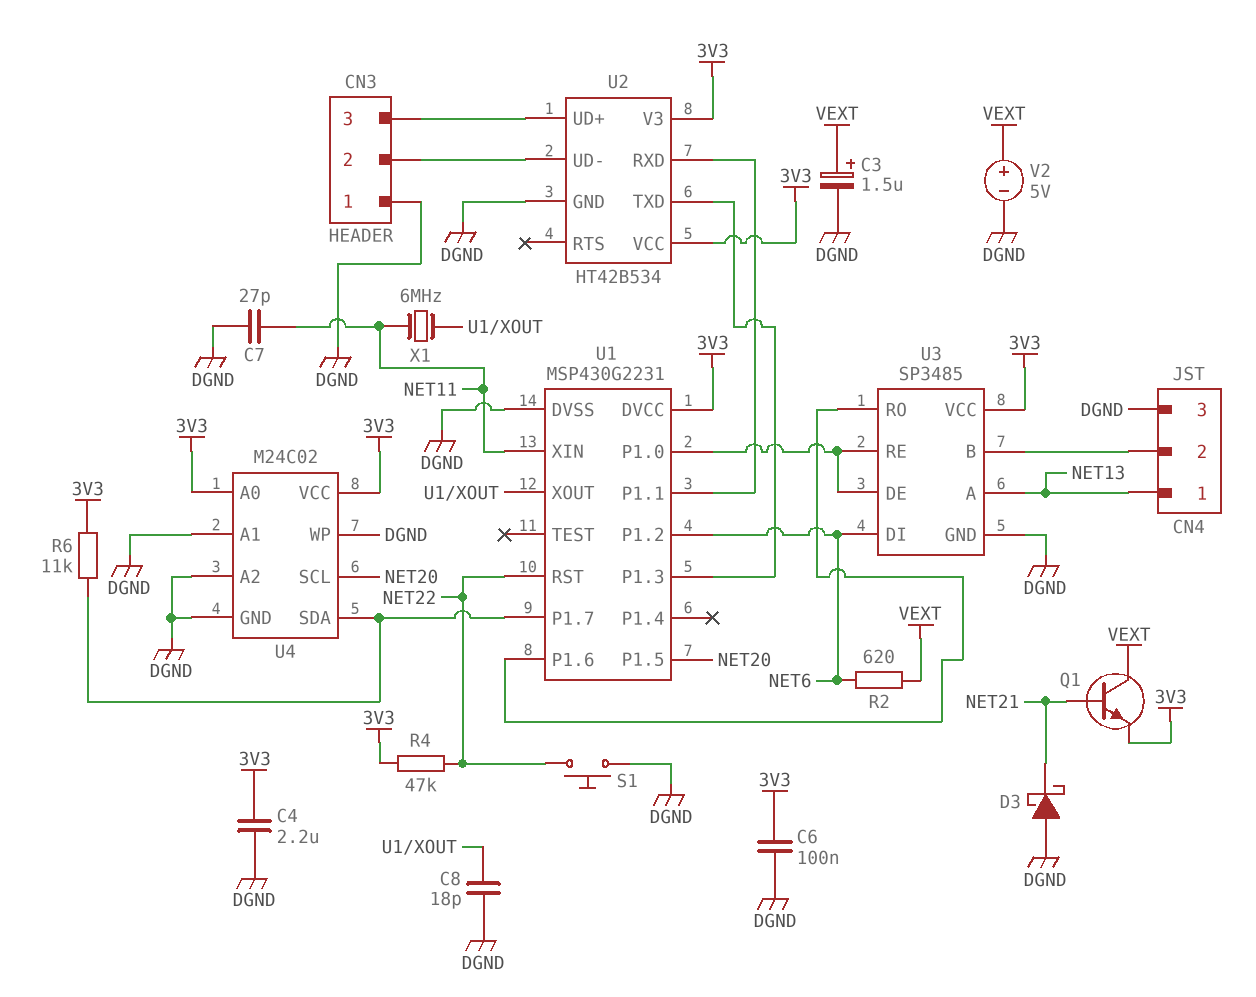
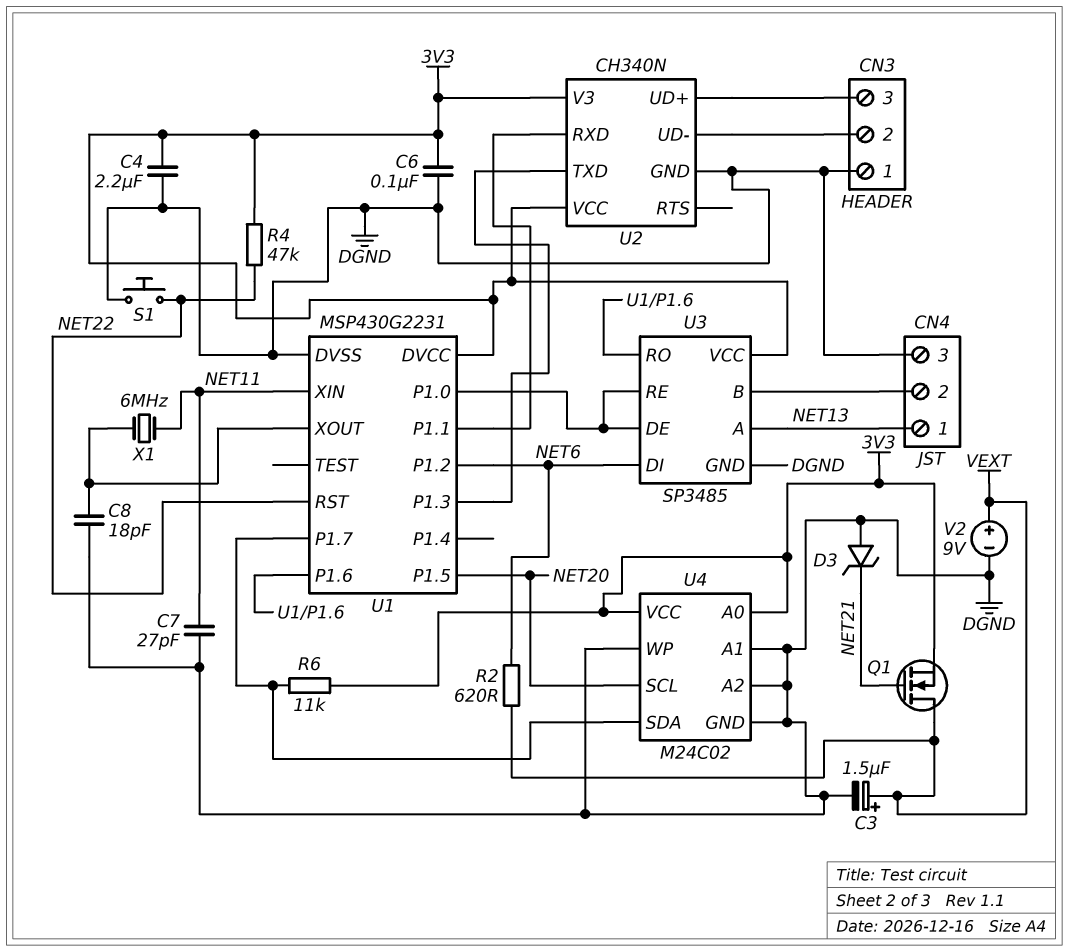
D3: schottky (A DGND, K NET21) -> zener (A DGND, K NET21)
Q1: NPN (B NET21, C VEXT, E 3V3) -> NMOS (G NET21, D VEXT, S 3V3)
U2: HT42B534 -> CH340N
V2: 5V (plus VEXT, minus DGND) -> 9V (plus VEXT, minus DGND)

